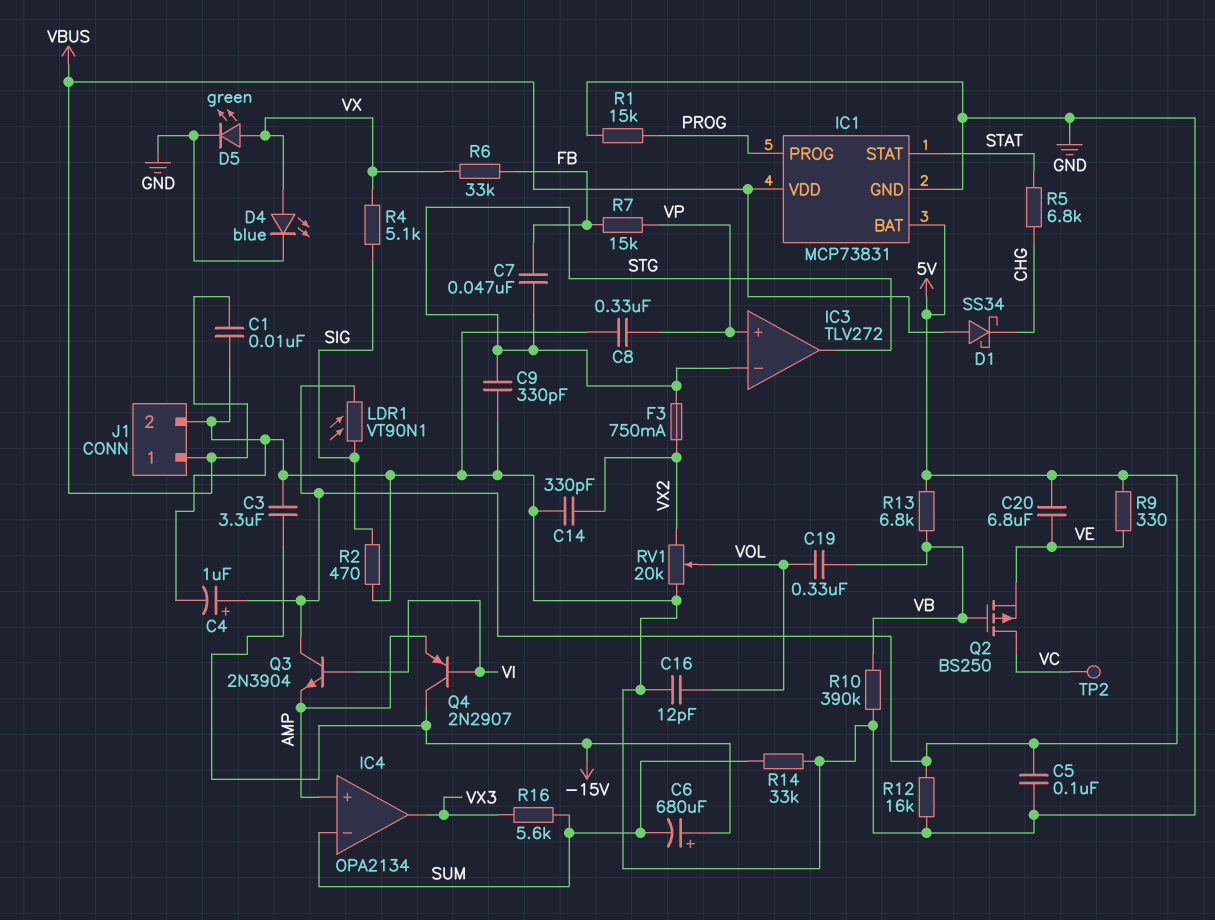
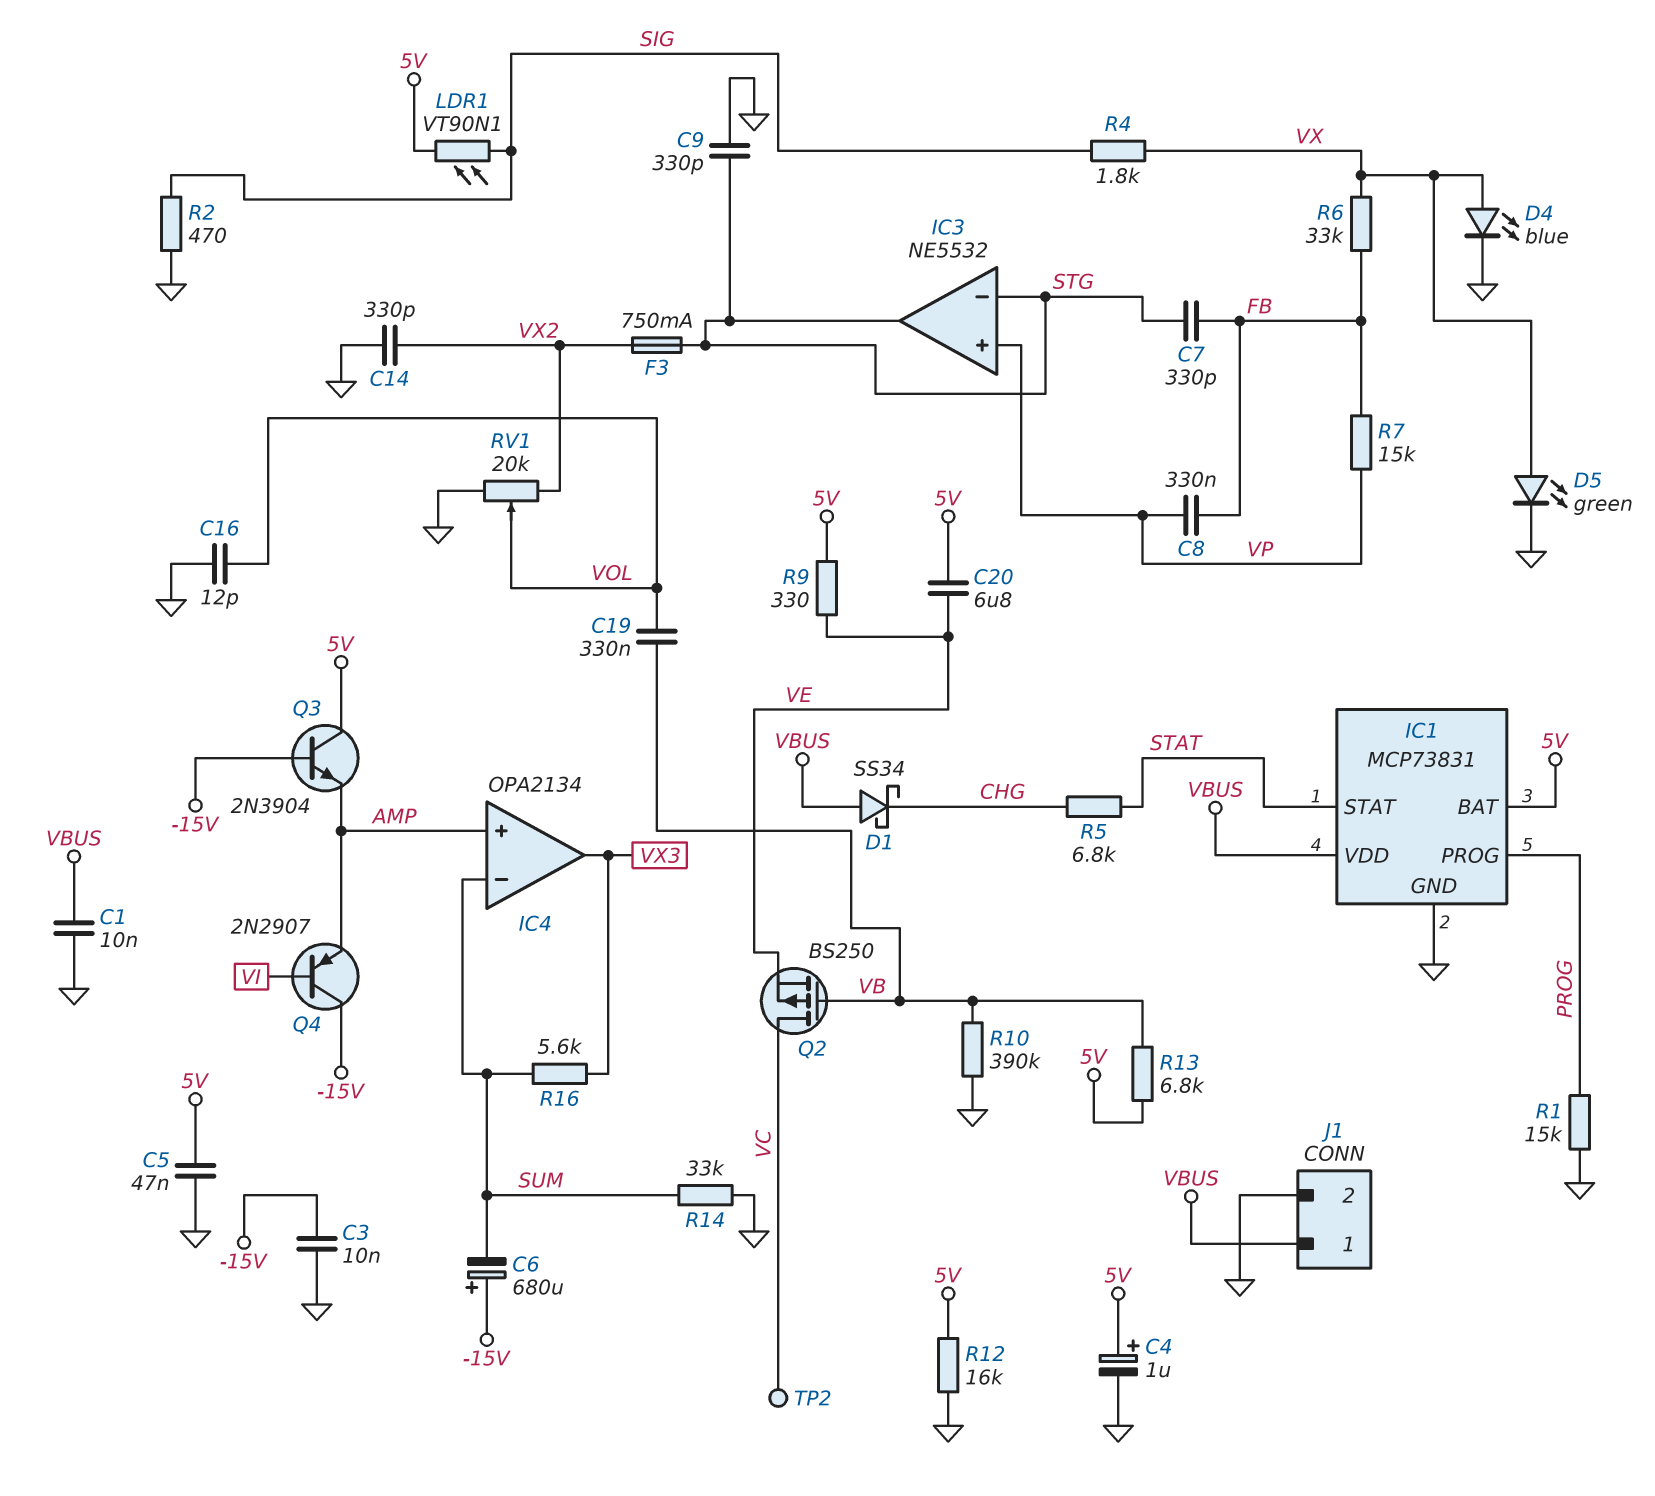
C3: 3.3uF (-15V, GND) -> 10nF (-15V, GND)
C5: 100nF (5V, GND) -> 47nF (5V, GND)
C7: 47nF (FB, STG) -> 330pF (FB, STG)
C8: 330nF (GND, VP) -> 330nF (FB, VP)
IC3: TLV272 -> NE5532
Q3: NPN 2N3904 (B VI, C 5V, E AMP) -> NPN 2N3904 (B -15V, C 5V, E AMP)
R4: 5.1k (SIG, VX) -> 1.8k (SIG, VX)

